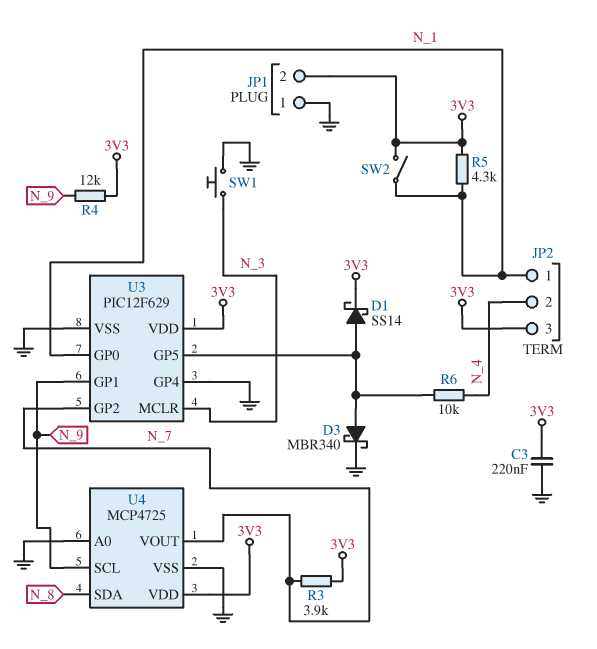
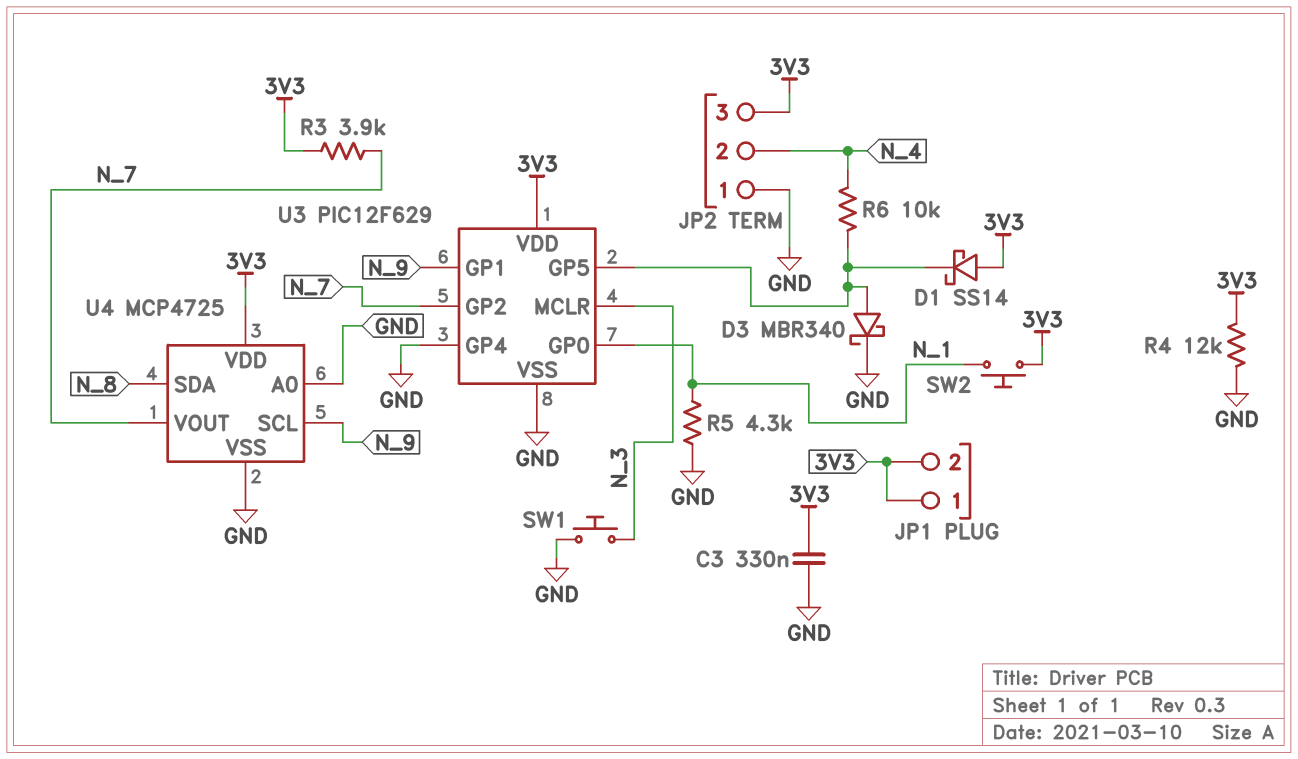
C3: 220nF (3V3, GND) -> 330nF (3V3, GND)
D1: schottky SS14 (A U3/GP5, K 3V3) -> schottky SS14 (A 3V3, K U3/GP5)
JP1 pin 1: GND -> 3V3
JP2 pin 1: N_1 -> GND
R4: 12k (3V3, N_9) -> 12k (3V3, GND)
R5: 4.3k (3V3, N_1) -> 4.3k (GND, N_1)
SW2: switch (3V3, N_1) -> button (3V3, N_1)

